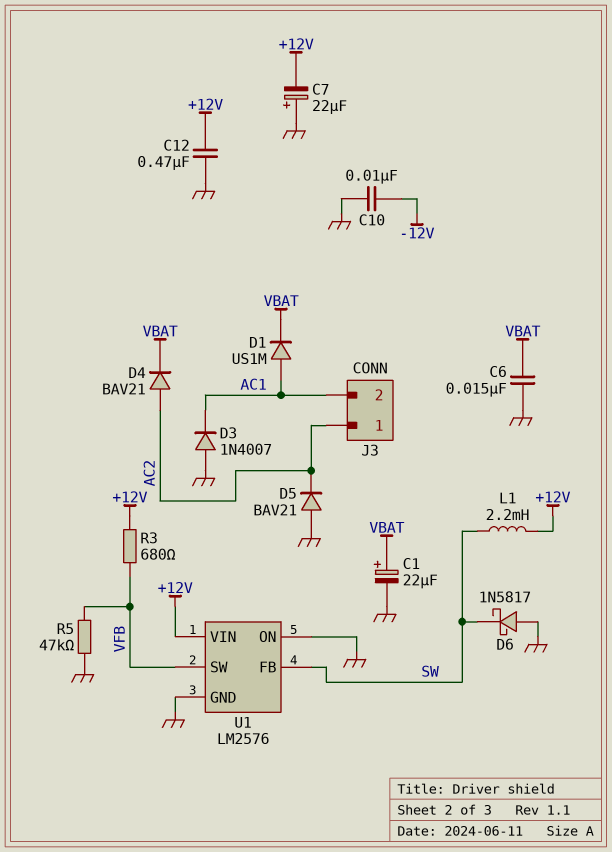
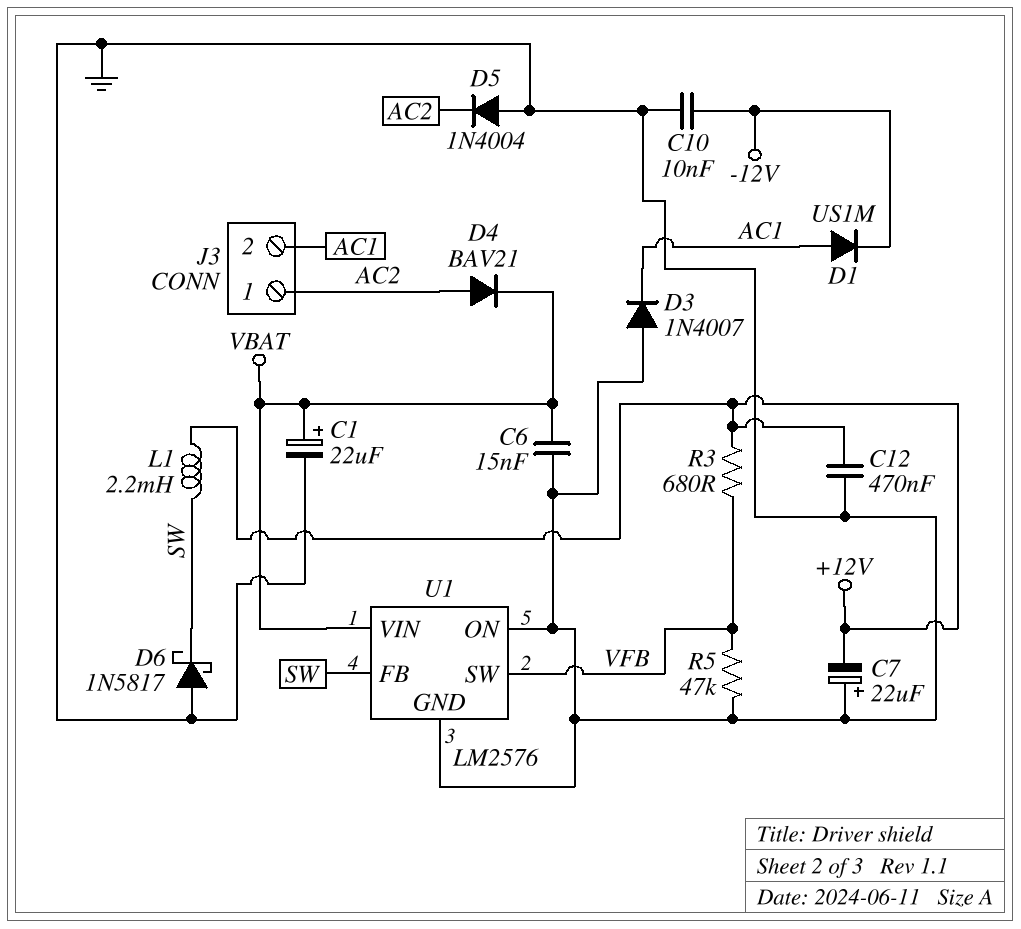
D1: diode US1M (A AC1, K VBAT) -> diode US1M (A AC1, K -12V)
D5: diode BAV21 (A GND, K AC2) -> diode 1N4004 (A GND, K AC2)
U1 pin VIN: +12V -> VBAT

